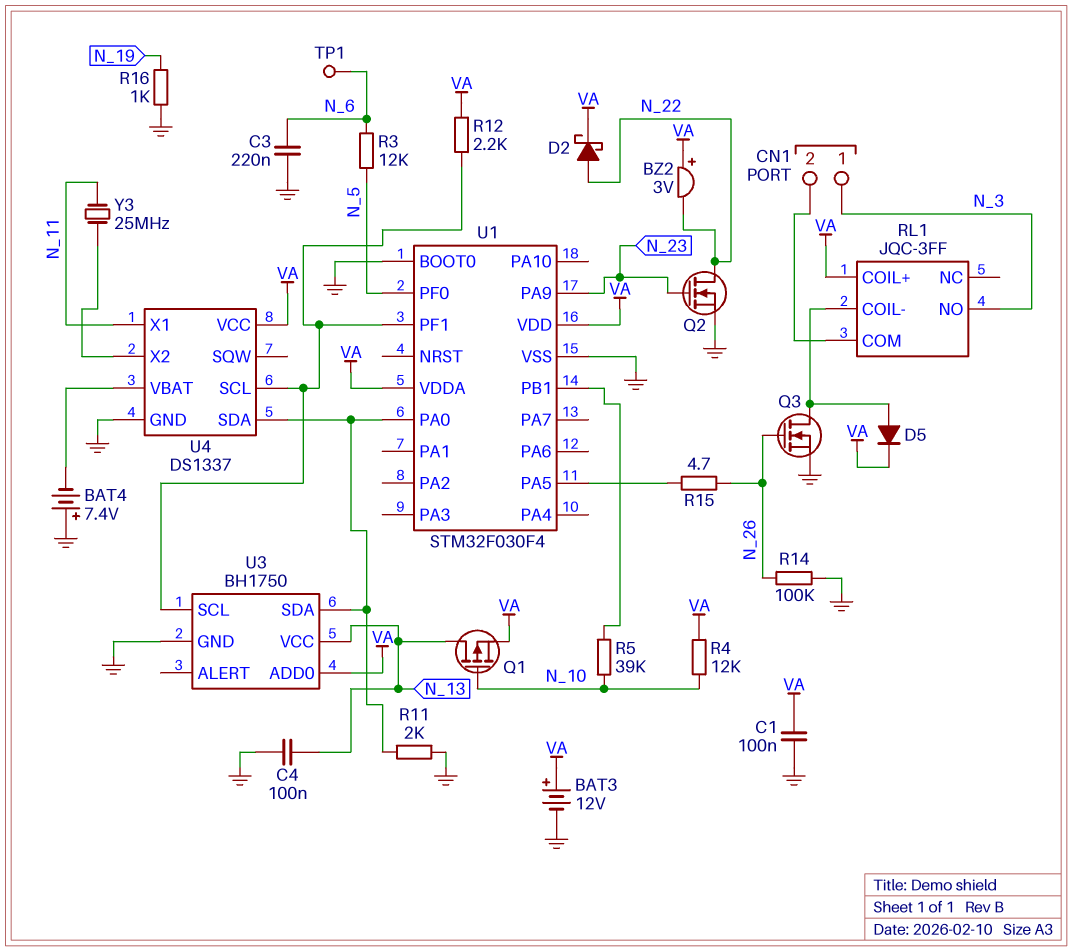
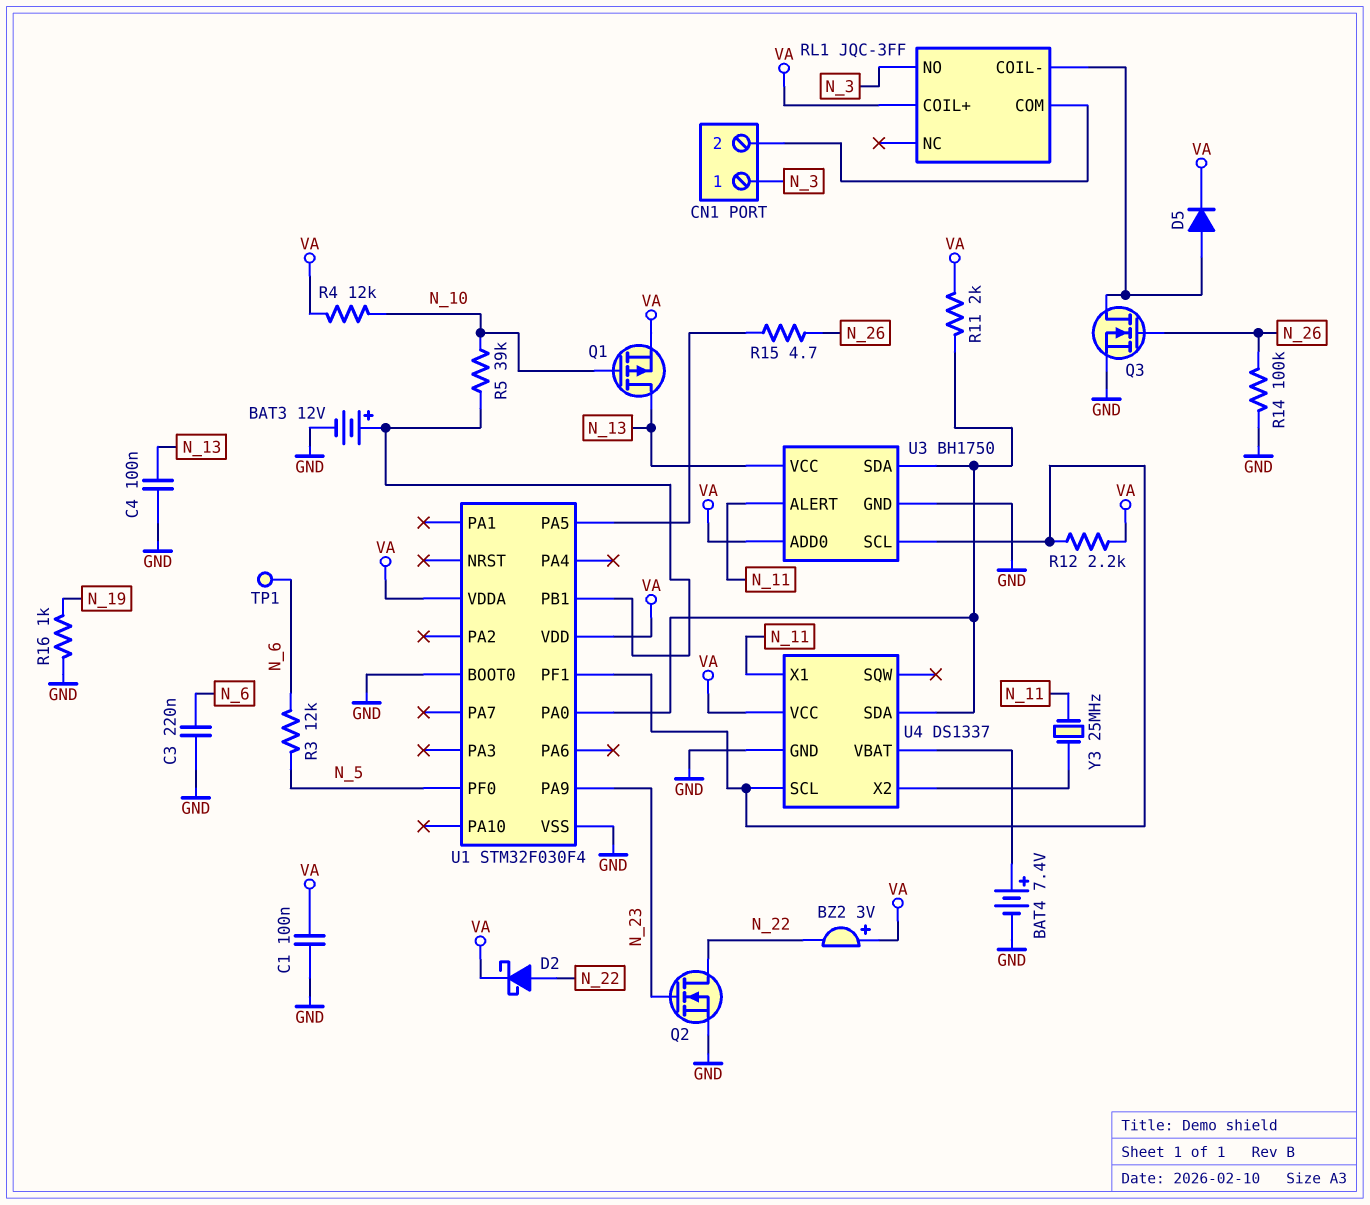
BAT3: 12V (plus VA, minus GND) -> 12V (plus U1/PB1, minus GND)
BAT4: 7.4V (plus GND, minus U4/VBAT) -> 7.4V (plus U4/VBAT, minus GND)
R11: 2k (GND, U1/PA0) -> 2k (U1/PA0, VA)
U3 pin ALERT: none -> N_11

